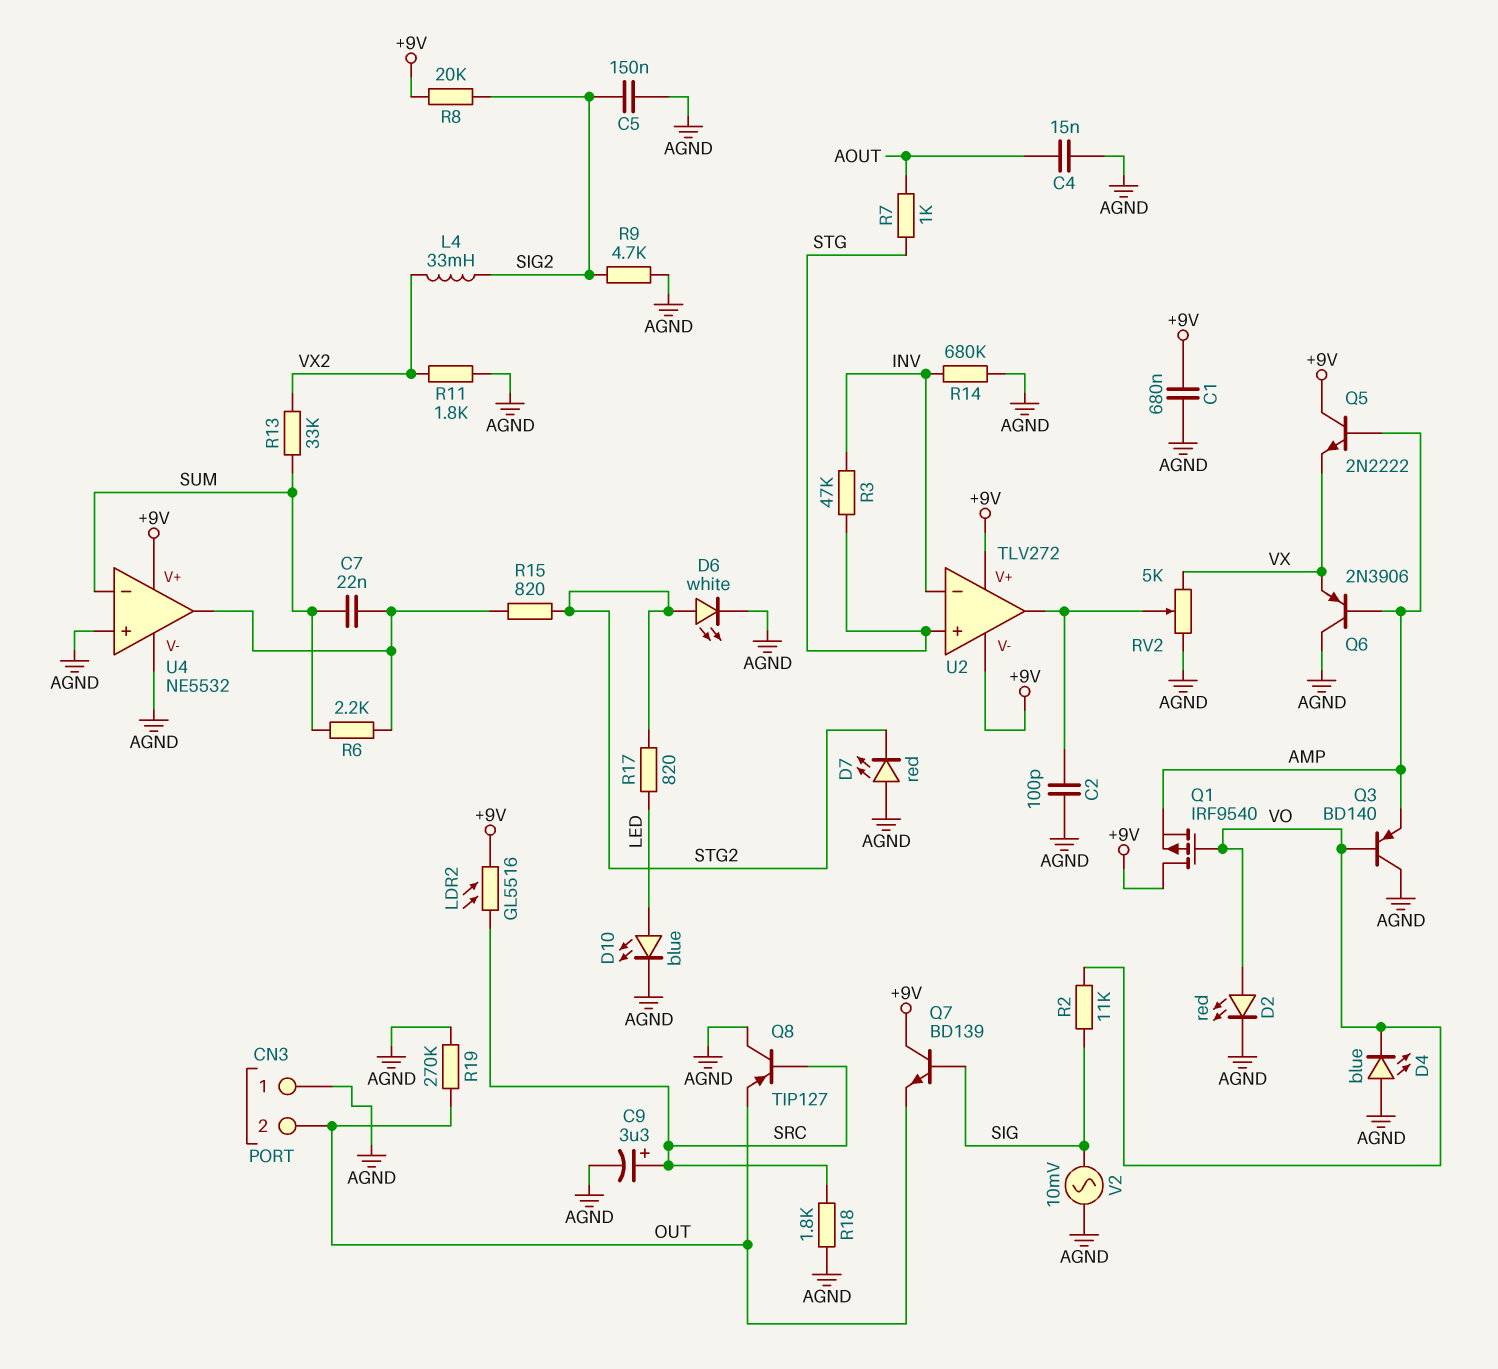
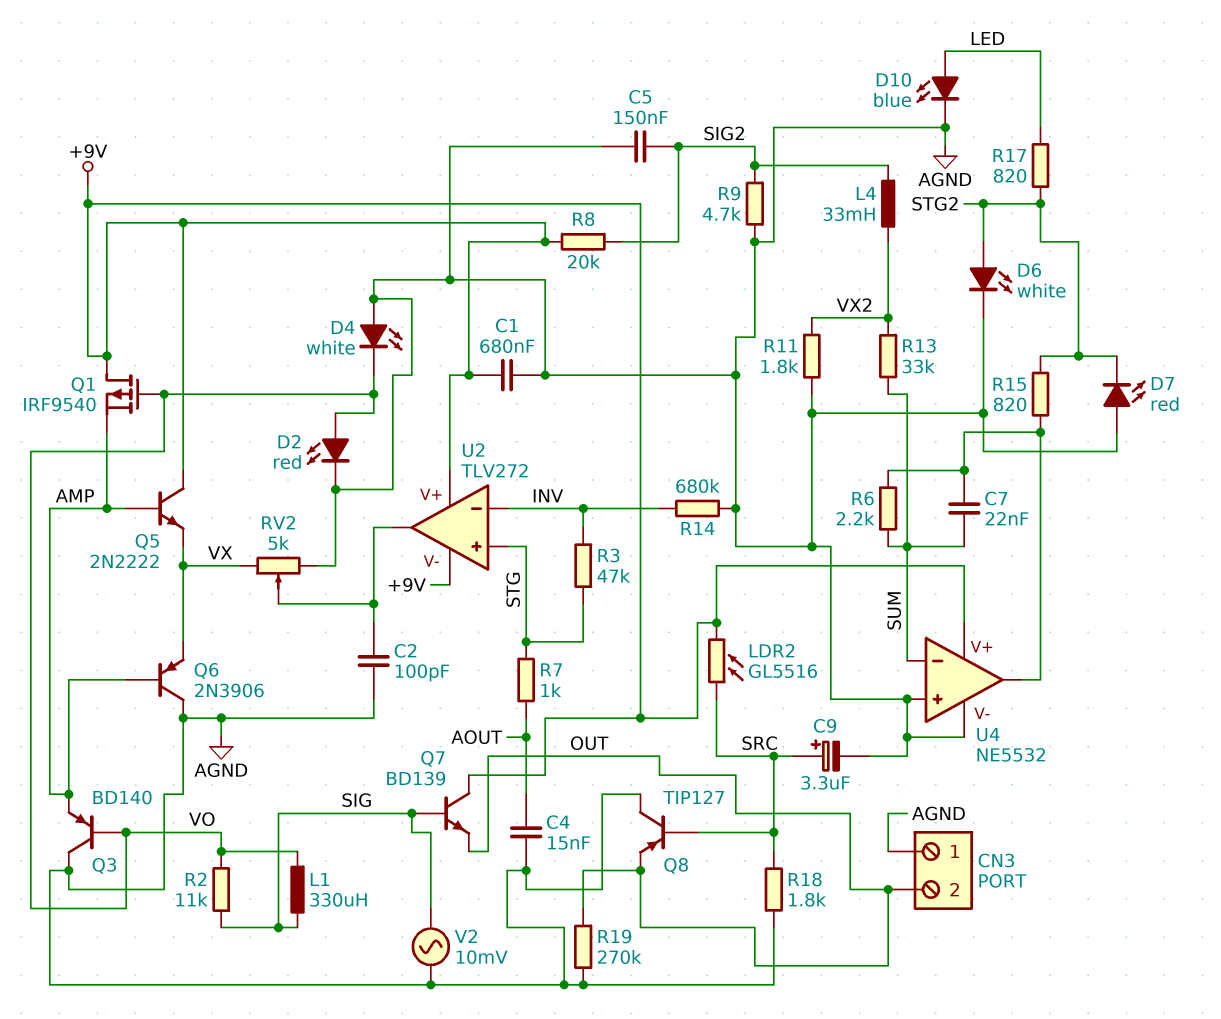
D4: LED blue (A AGND, K VO) -> LED white (A AGND, K VO)
L1: none -> 330uH (SIG, VO)

